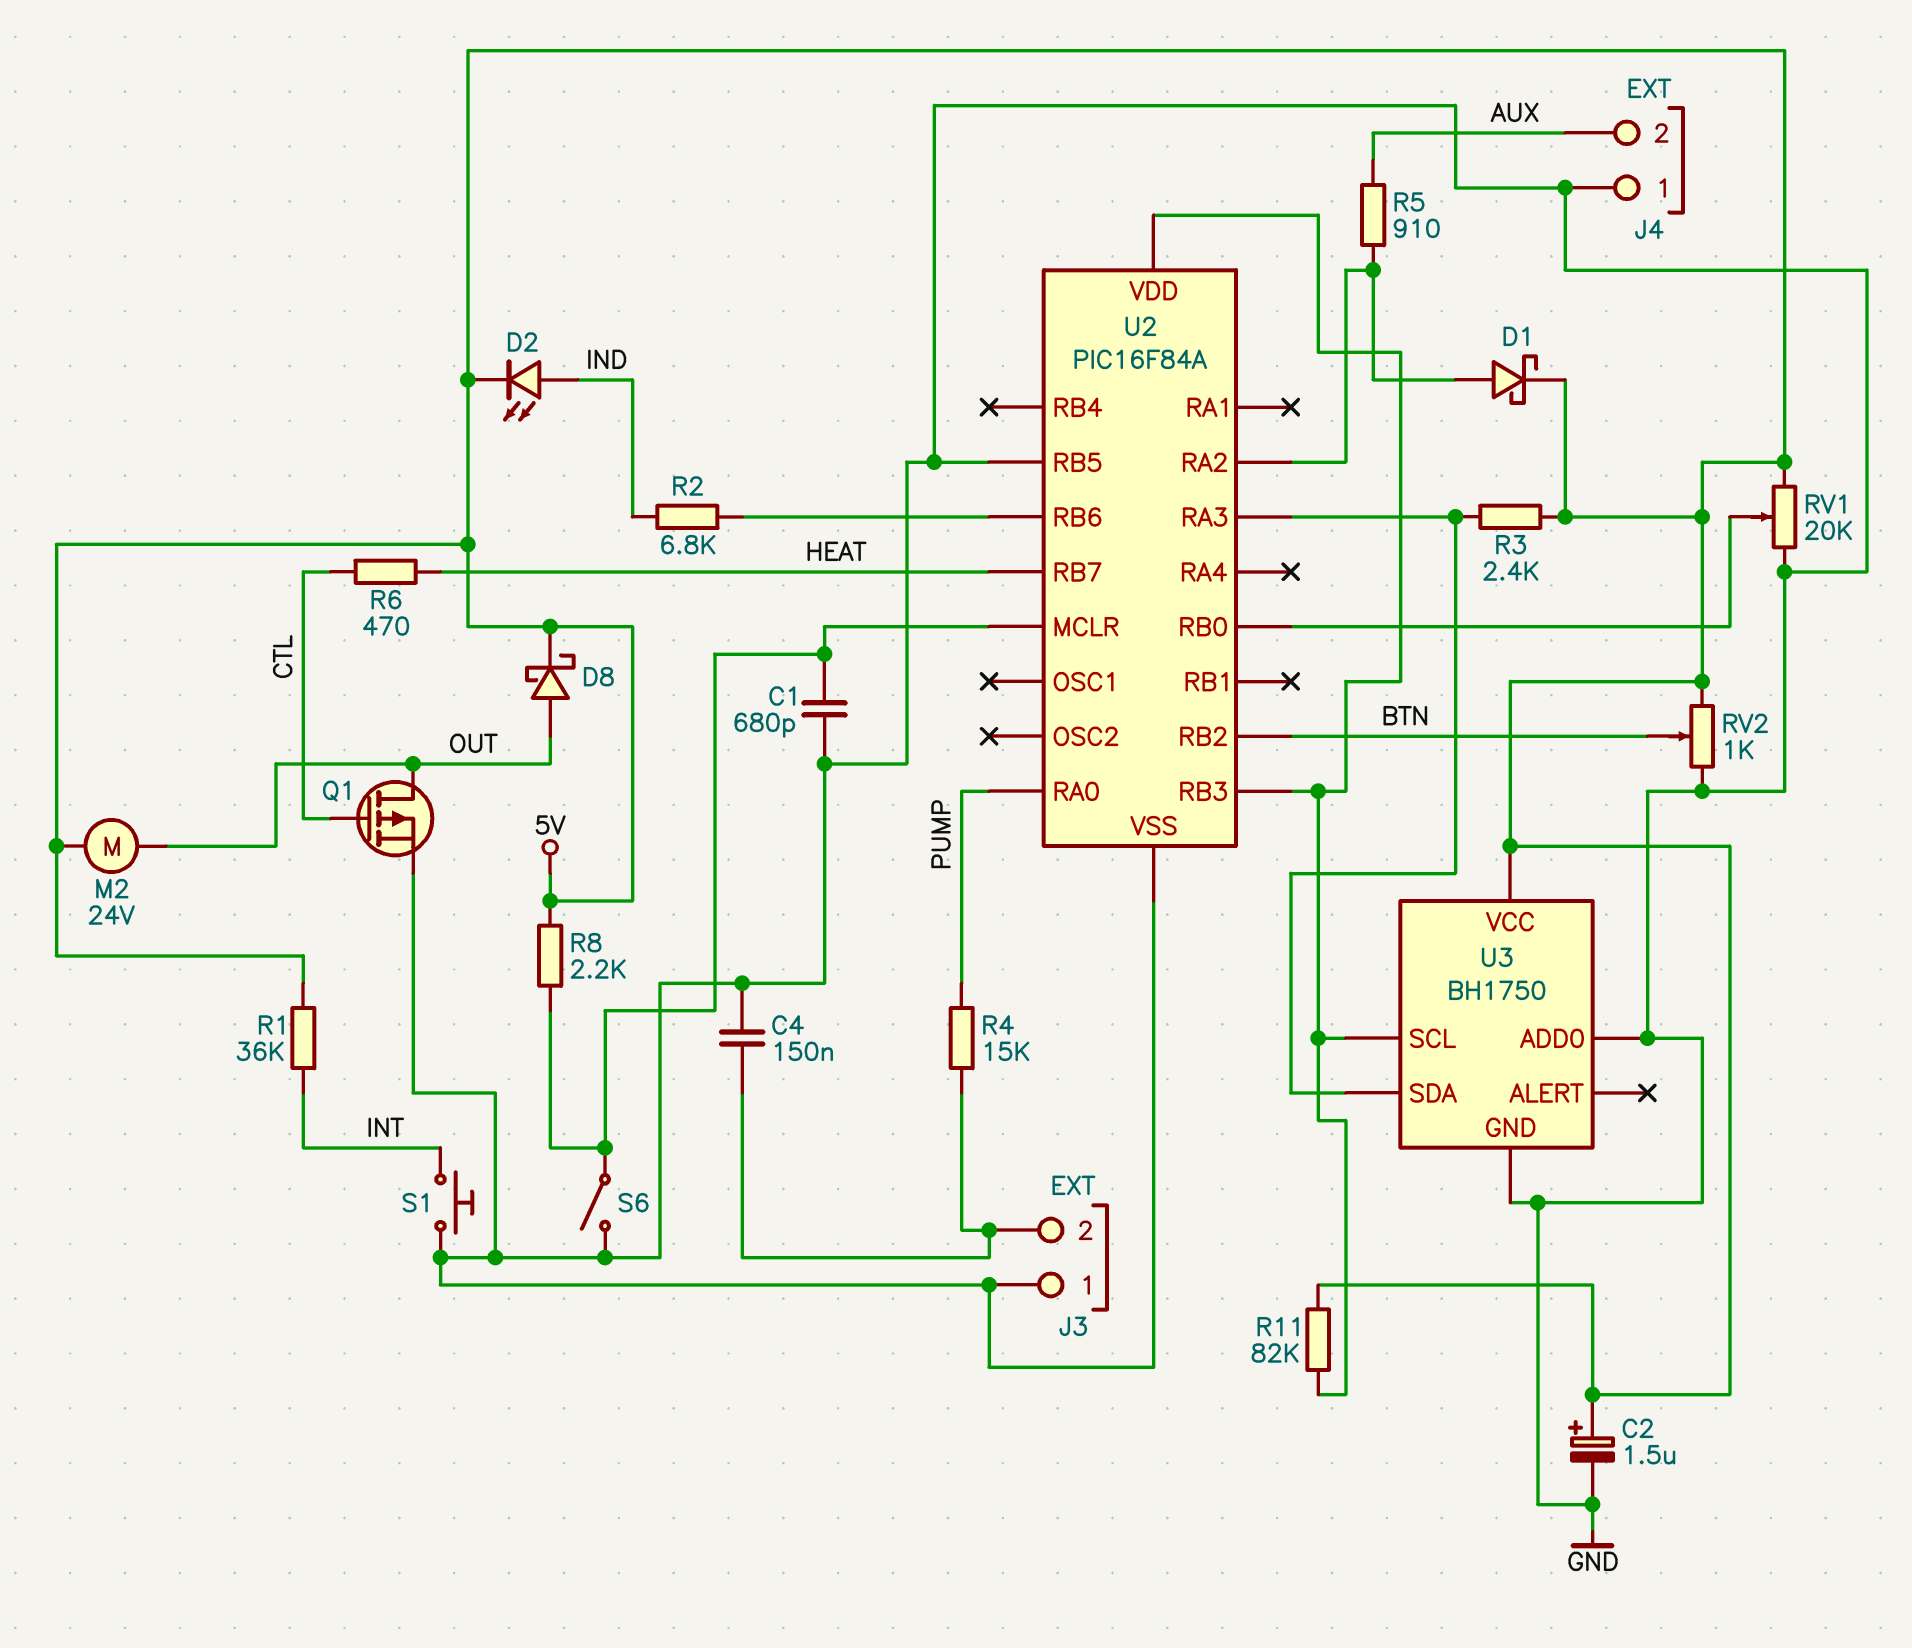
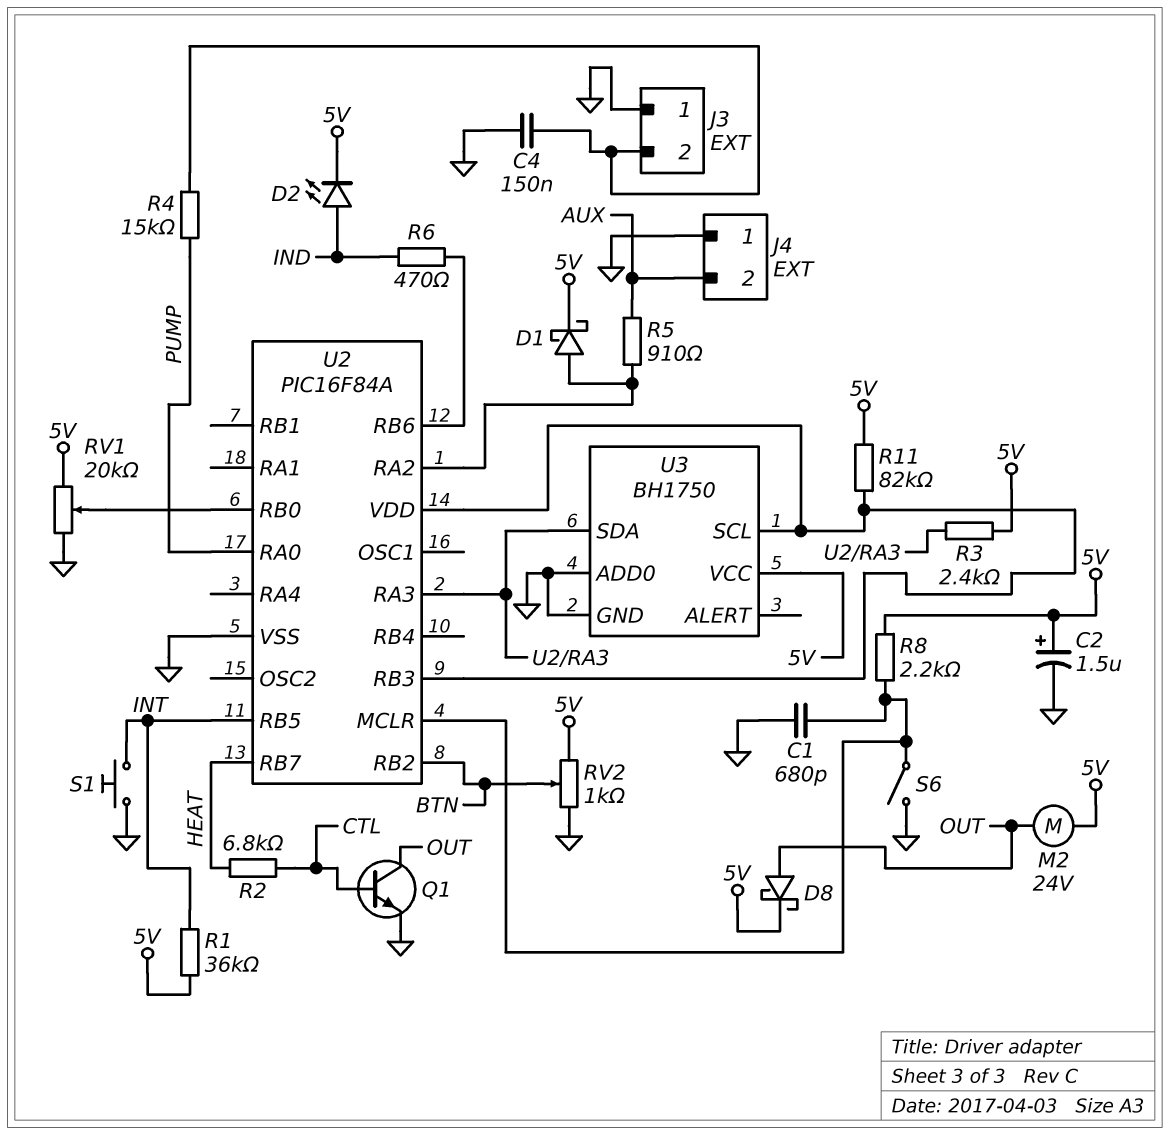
Q1: PMOS (G CTL, D OUT, S GND) -> NPN (B CTL, C OUT, E GND)
R2: 6.8k (IND, U2/RB6) -> 6.8k (CTL, HEAT)
R6: 470 (CTL, HEAT) -> 470 (IND, U2/RB6)
U2 pin RB5: GND -> INT

